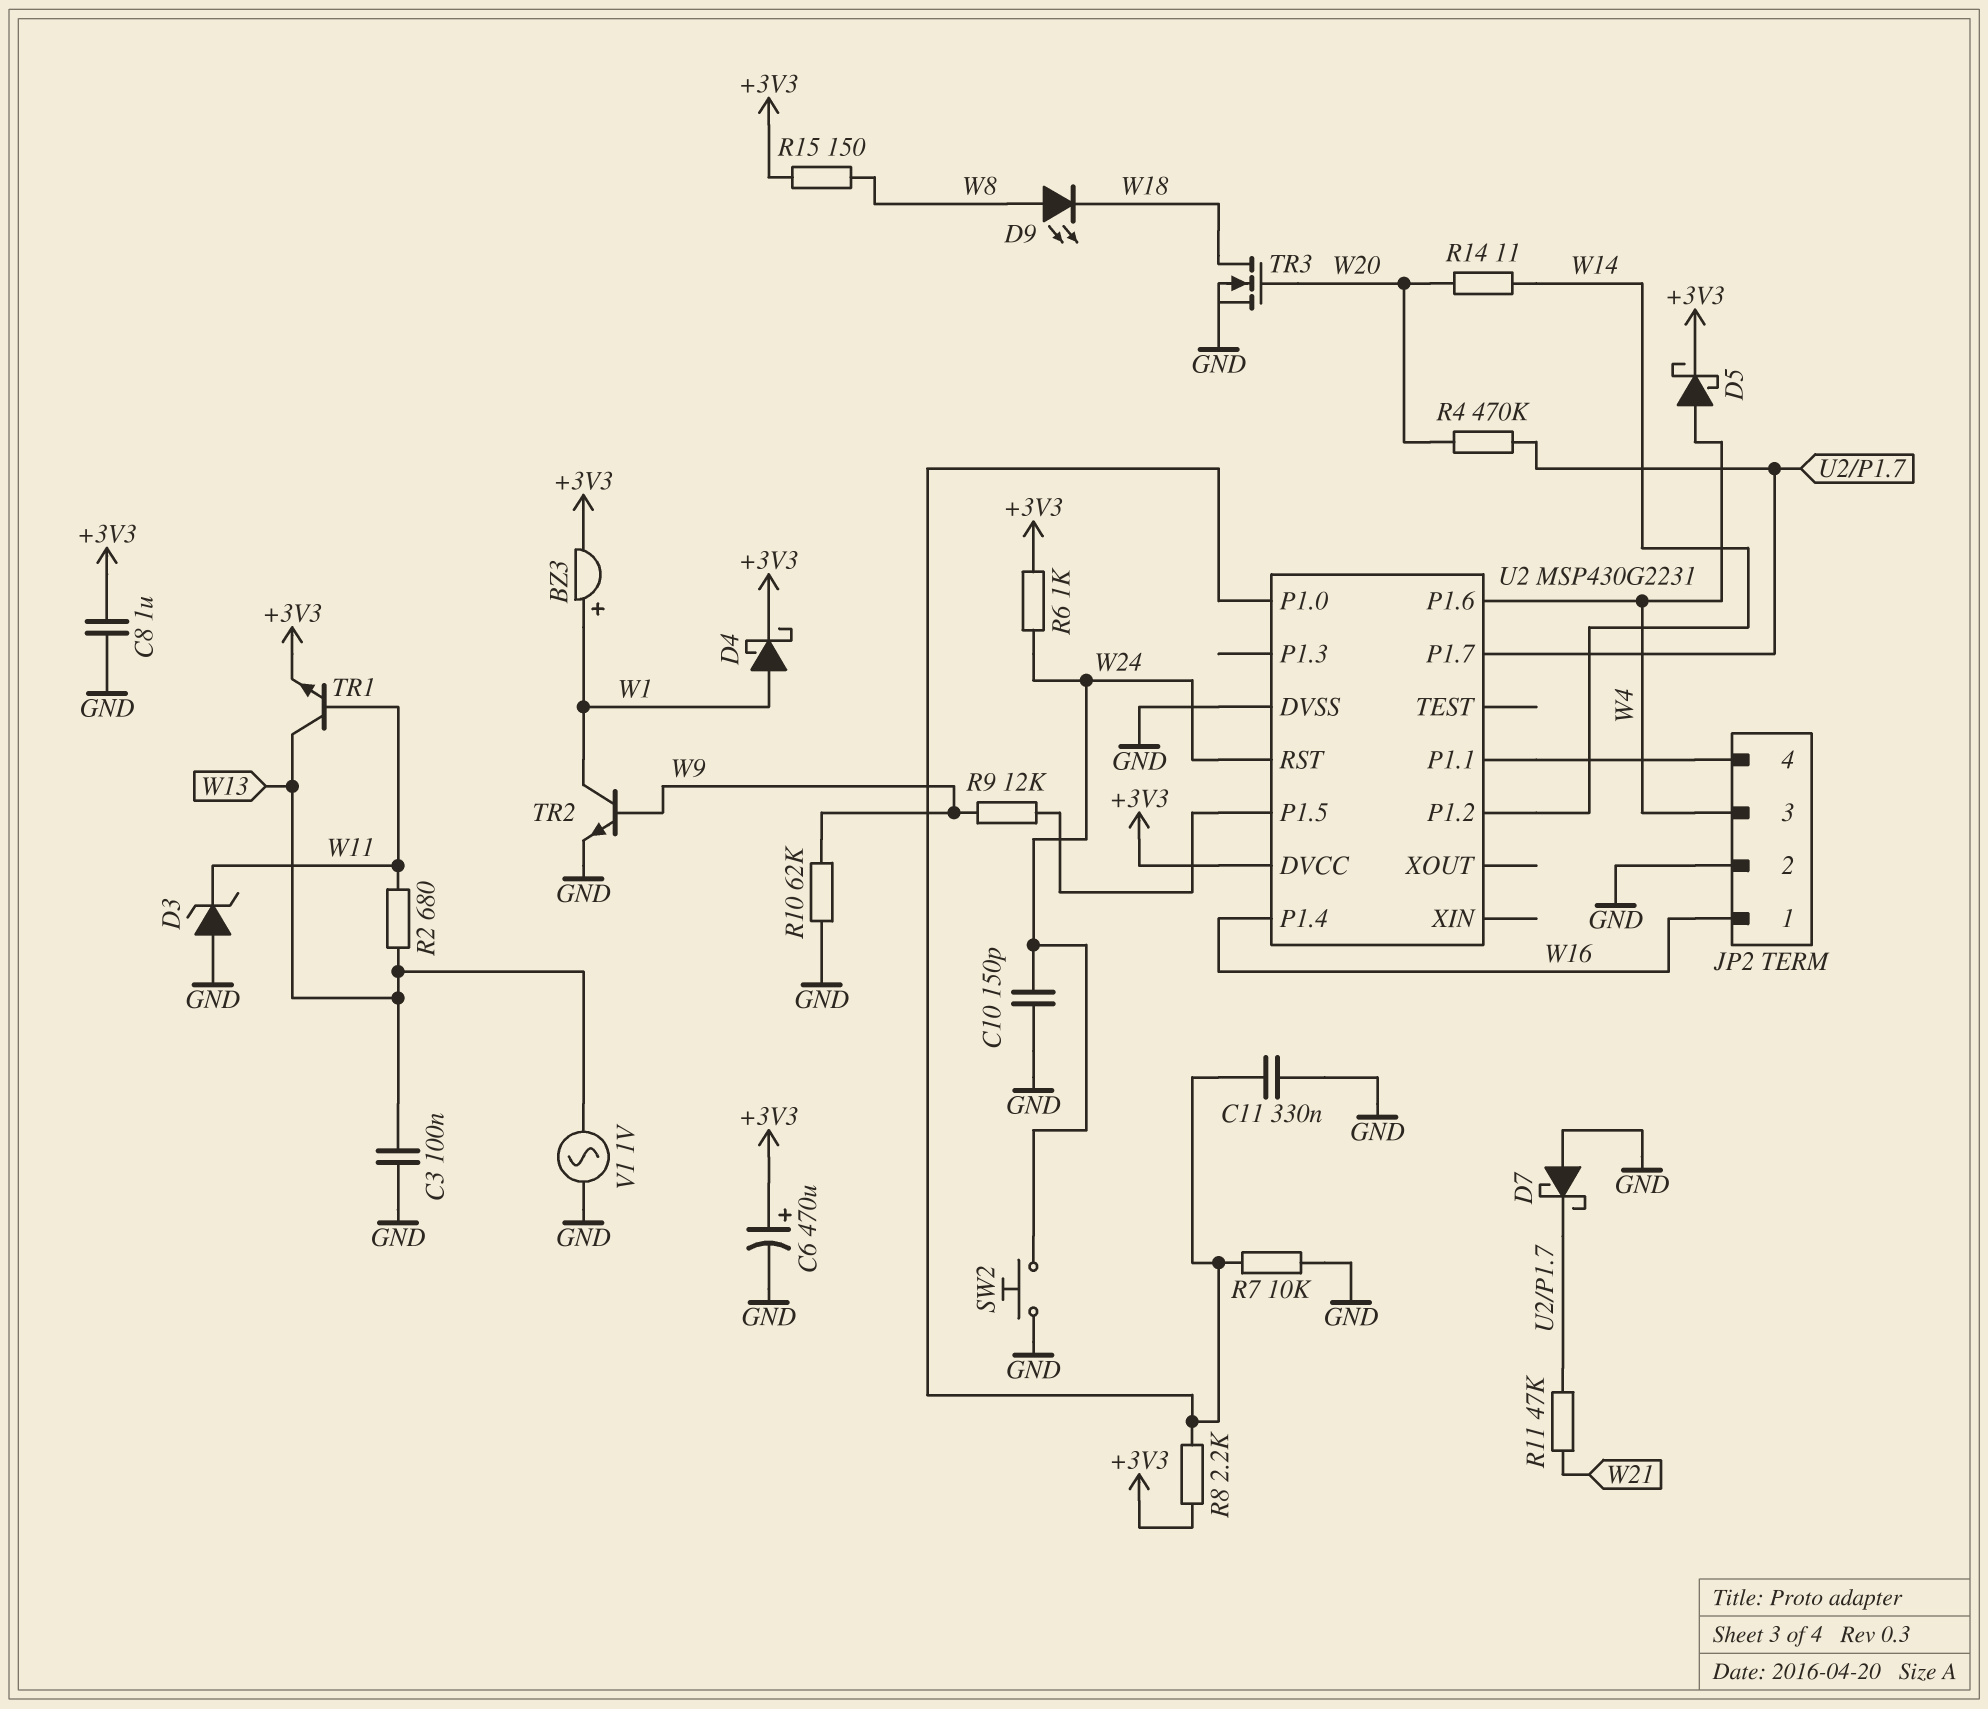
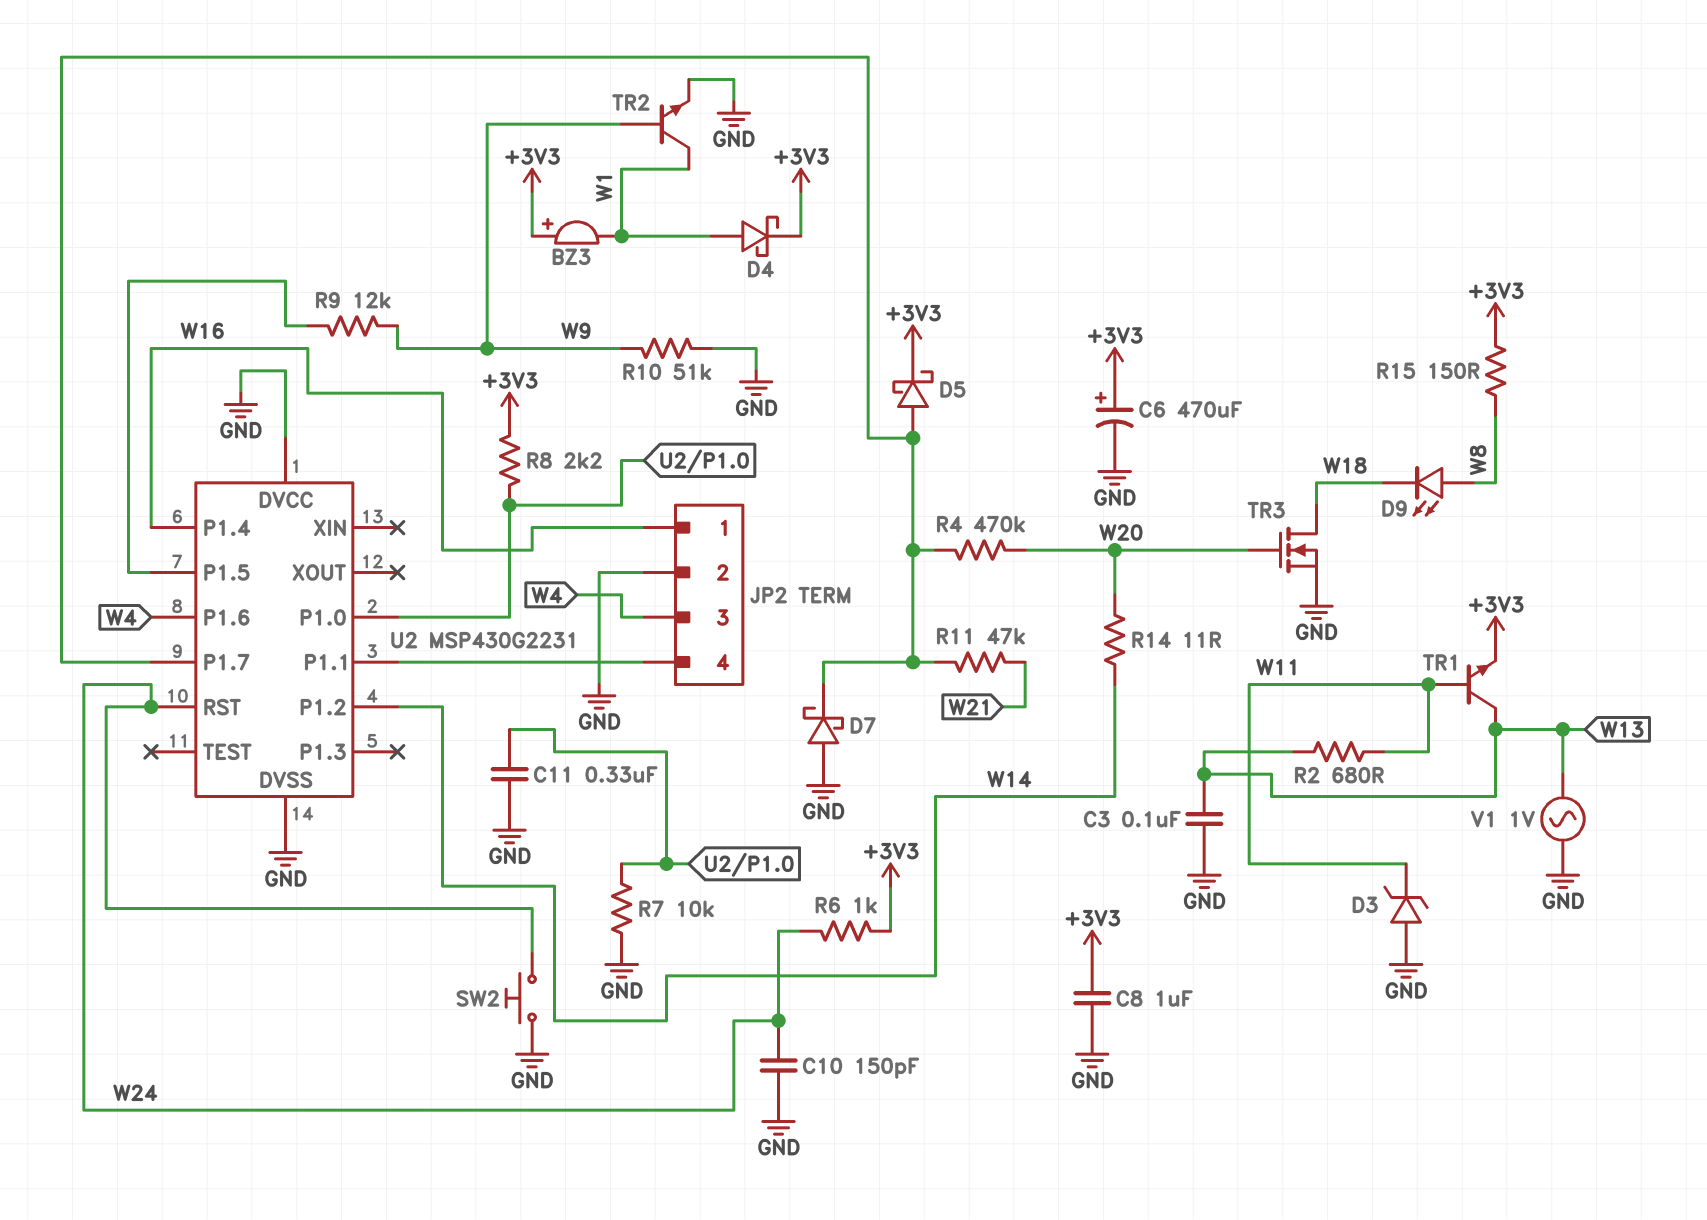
BZ3: buzzer (plus W1, minus +3V3) -> buzzer (plus +3V3, minus W1)
D5: schottky (A W4, K +3V3) -> schottky (A U2/P1.7, K +3V3)
R10: 62k (GND, W9) -> 51k (GND, W9)
U2 pin DVCC: +3V3 -> GND

